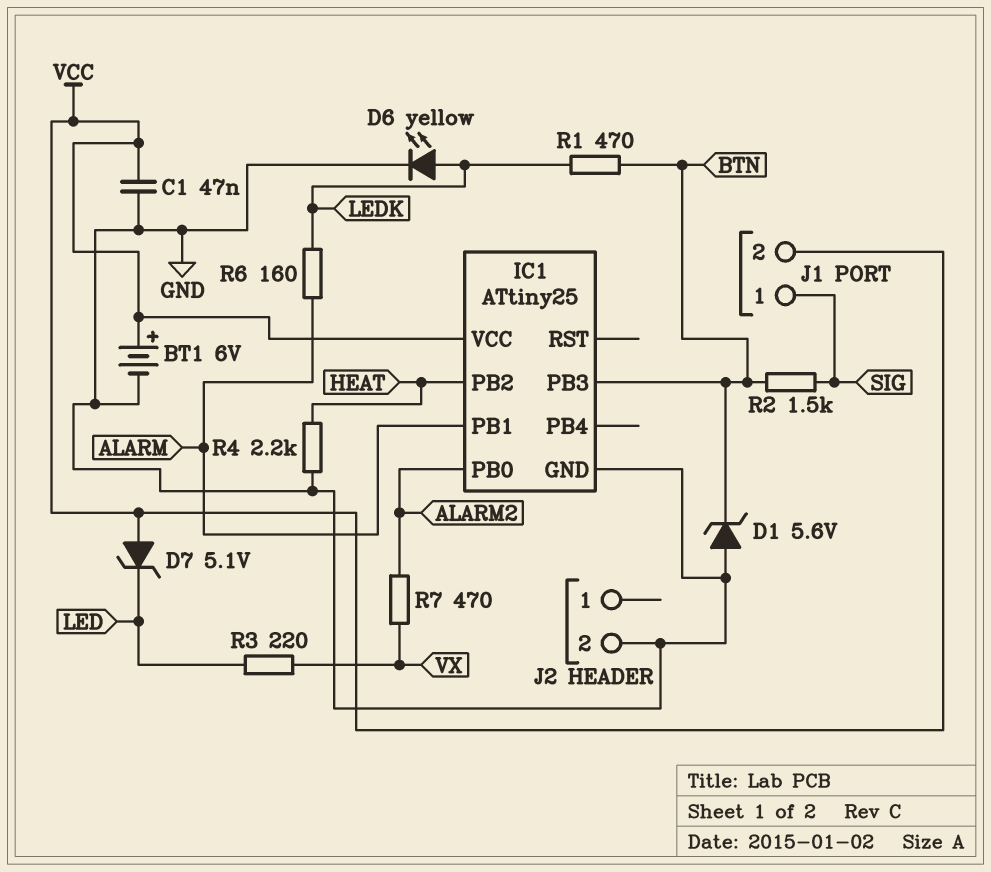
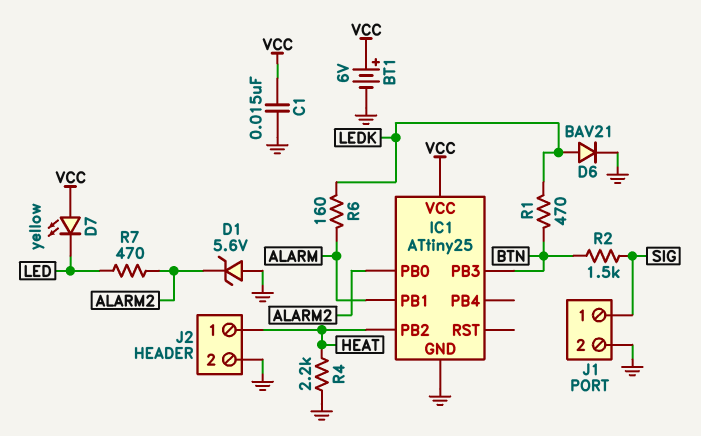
C1: 47nF (GND, VCC) -> 15nF (GND, VCC)
D1: zener 5.6V (A GND, K BTN) -> zener 5.6V (A GND, K ALARM2)
D6: LED yellow (A LEDK, K GND) -> diode BAV21 (A LEDK, K GND)
D7: zener 5.1V (A VCC, K LED) -> LED yellow (A VCC, K LED)
J1 pin 2: VCC -> GND
J2 pin 1: none -> HEAT
R3: 220 (LED, VX) -> none
R7: 470 (ALARM2, VX) -> 470 (ALARM2, LED)

